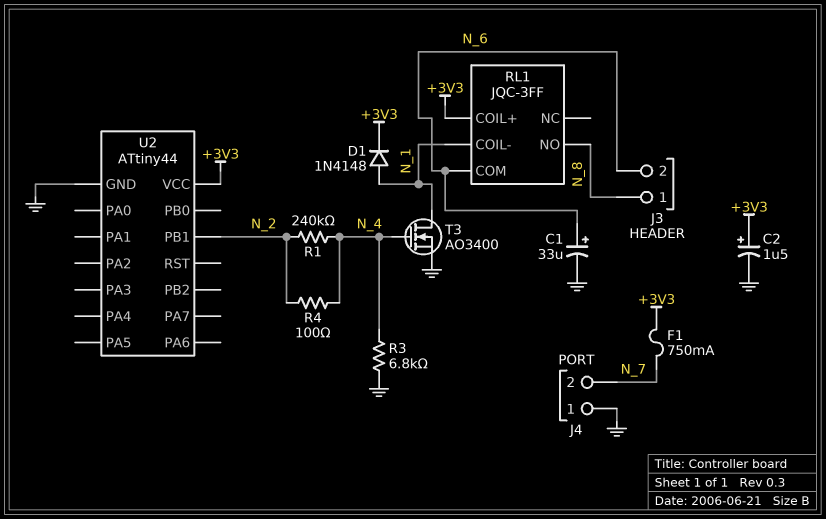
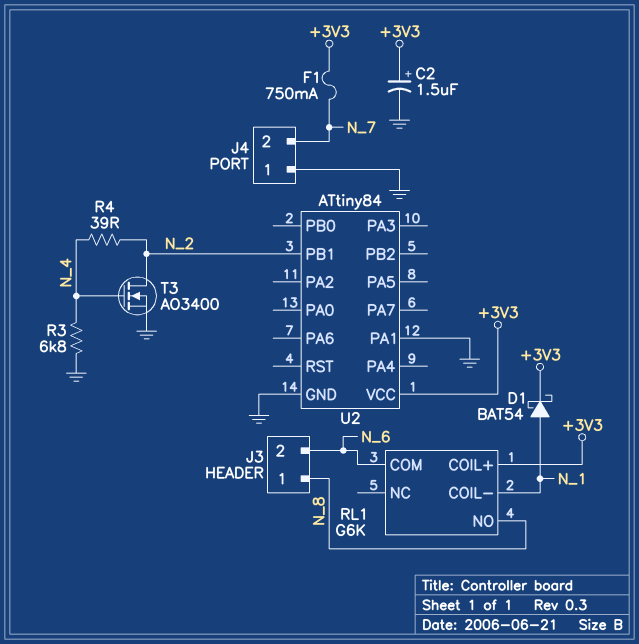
C1: 33uF (plus N_6, minus GND) -> none
D1: diode 1N4148 (A N_1, K +3V3) -> schottky BAT54 (A N_1, K +3V3)
R1: 240k (N_2, N_4) -> none
R4: 100 (N_2, N_4) -> 39 (N_2, N_4)
RL1: JQC-3FF -> G6K
T3: NMOS AO3400 (G N_4, D N_1, S GND) -> NMOS AO3400 (G N_4, D N_2, S GND)
U2: ATtiny44 -> ATtiny84
U2 pin PA1: none -> GND

